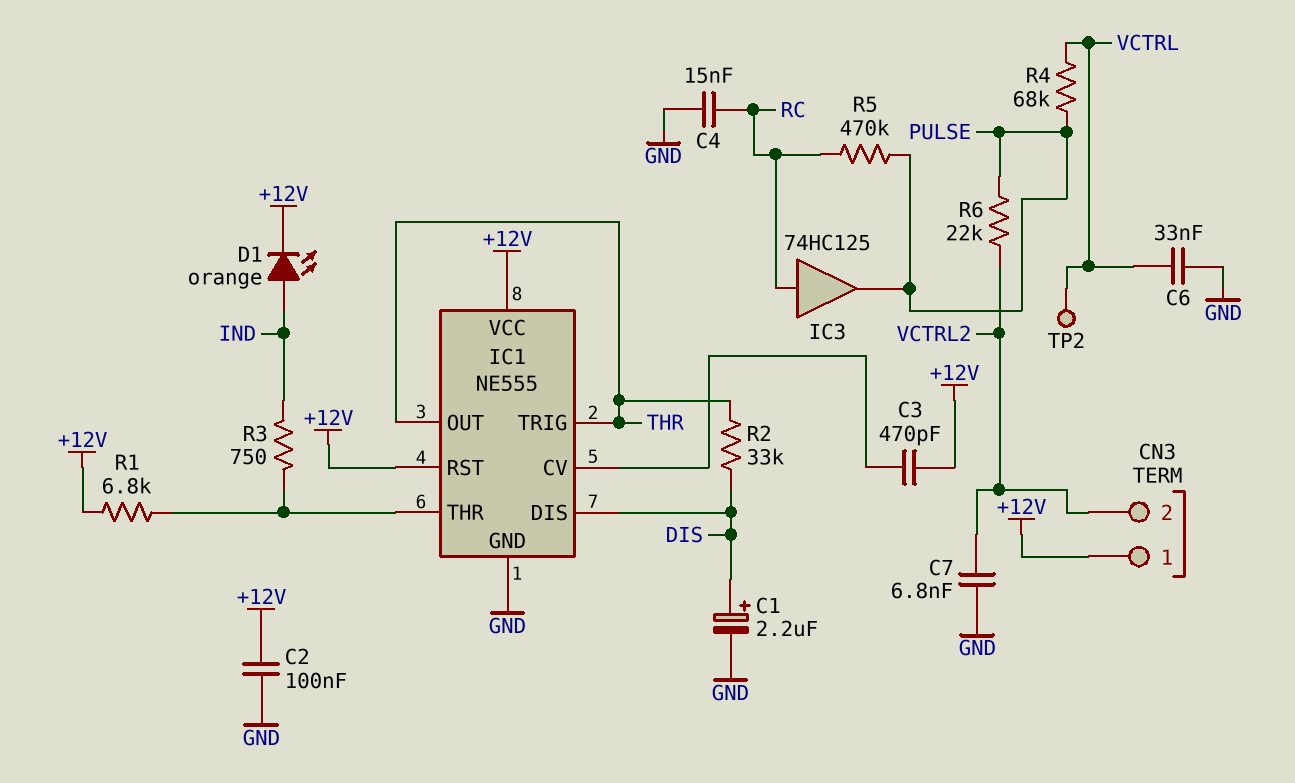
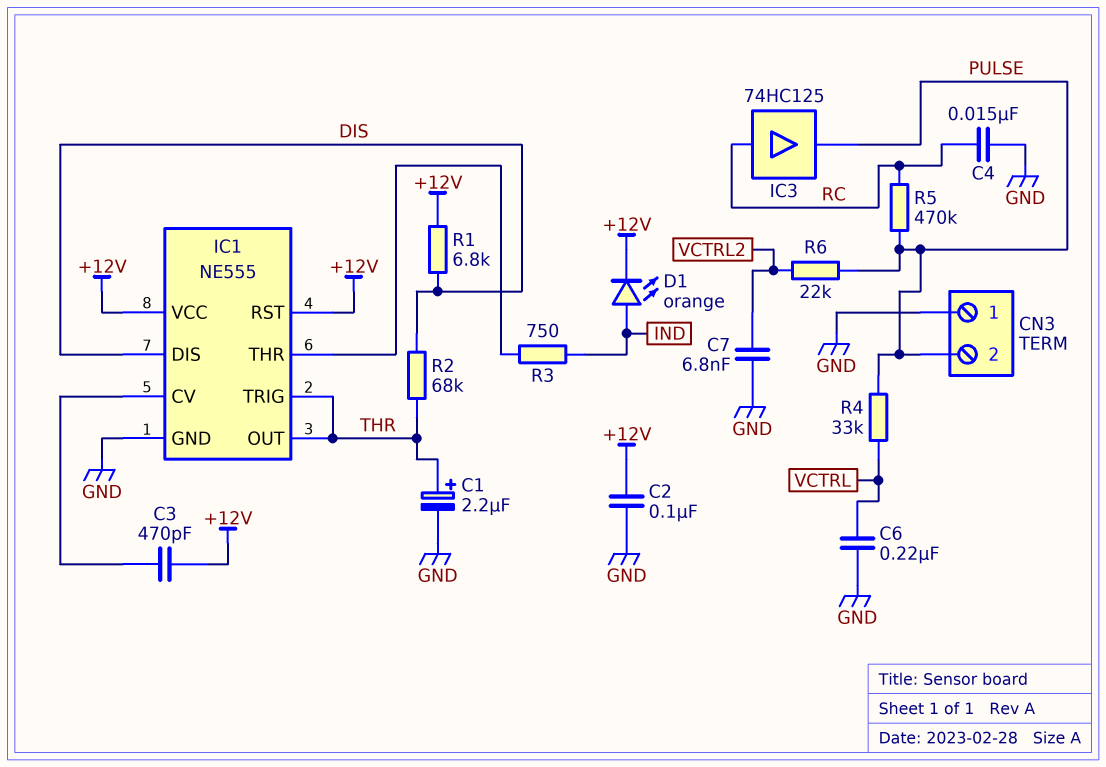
C1: 2.2uF (plus DIS, minus GND) -> 2.2uF (plus THR, minus GND)
C6: 33nF (GND, VCTRL) -> 220nF (GND, VCTRL)
CN3 pin 1: +12V -> GND
CN3 pin 2: VCTRL2 -> PULSE
R1: 6.8k (+12V, IC1/THR) -> 6.8k (+12V, DIS)
R2: 33k (DIS, THR) -> 68k (DIS, THR)
R4: 68k (PULSE, VCTRL) -> 33k (PULSE, VCTRL)
TP2: test point (VCTRL) -> none

